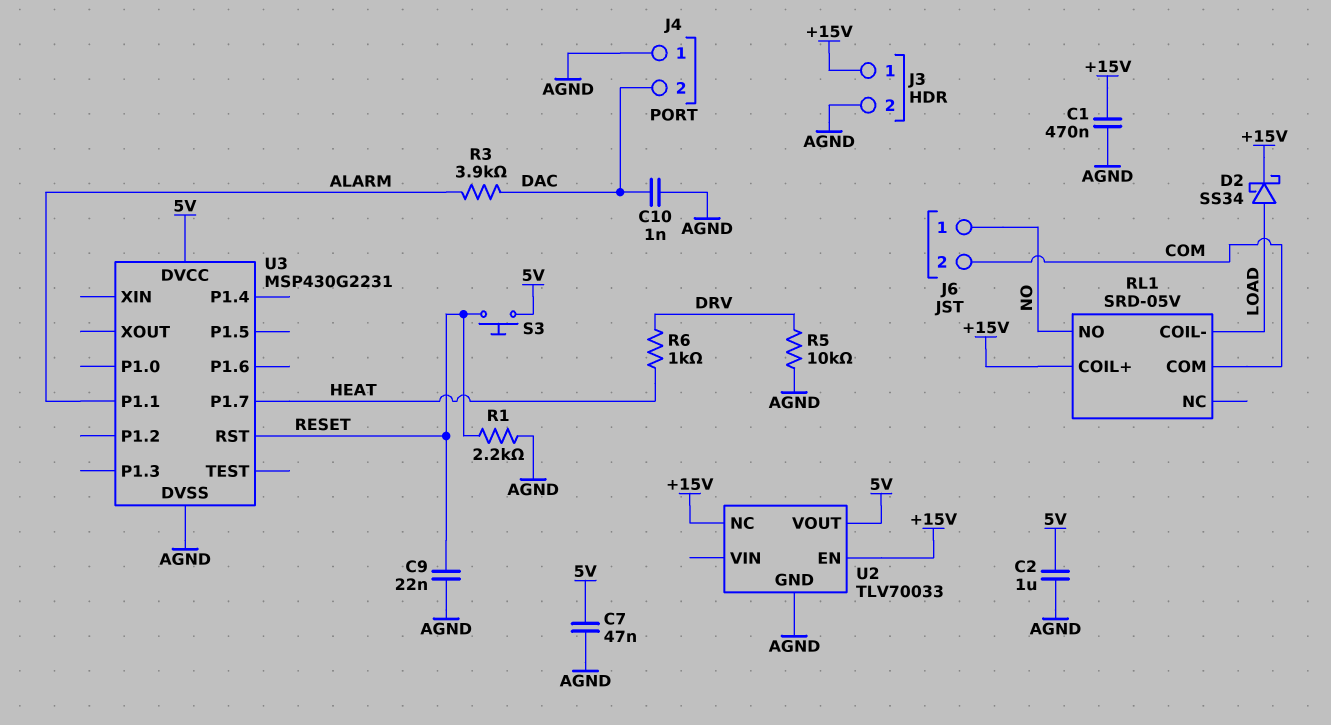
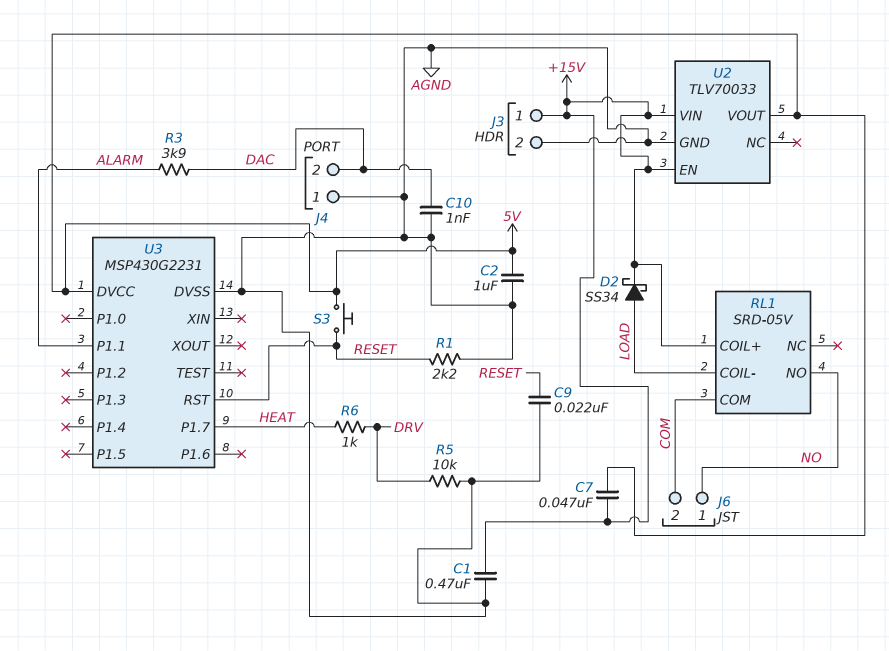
C7: 47nF (5V, AGND) -> 47nF (+15V, 5V)
U2 pin NC: +15V -> none
U2 pin VIN: none -> +15V

